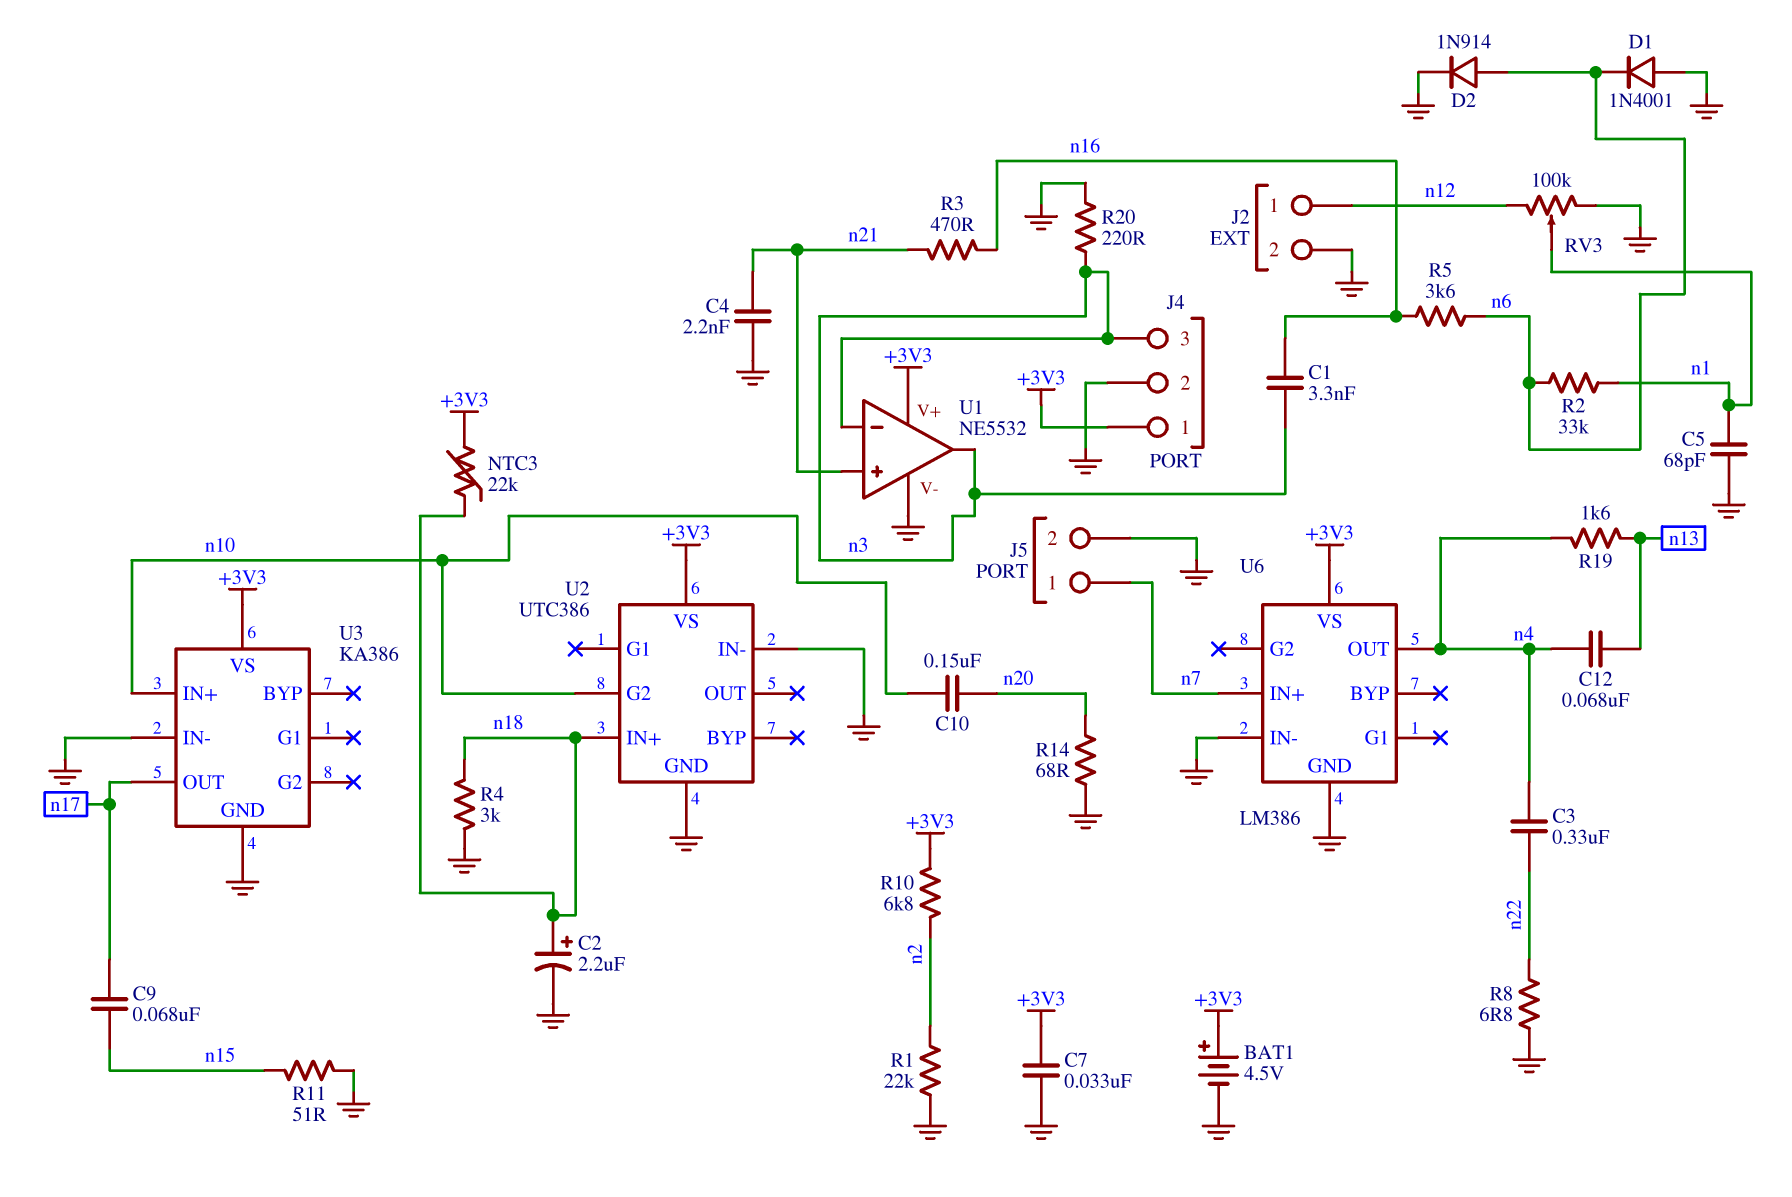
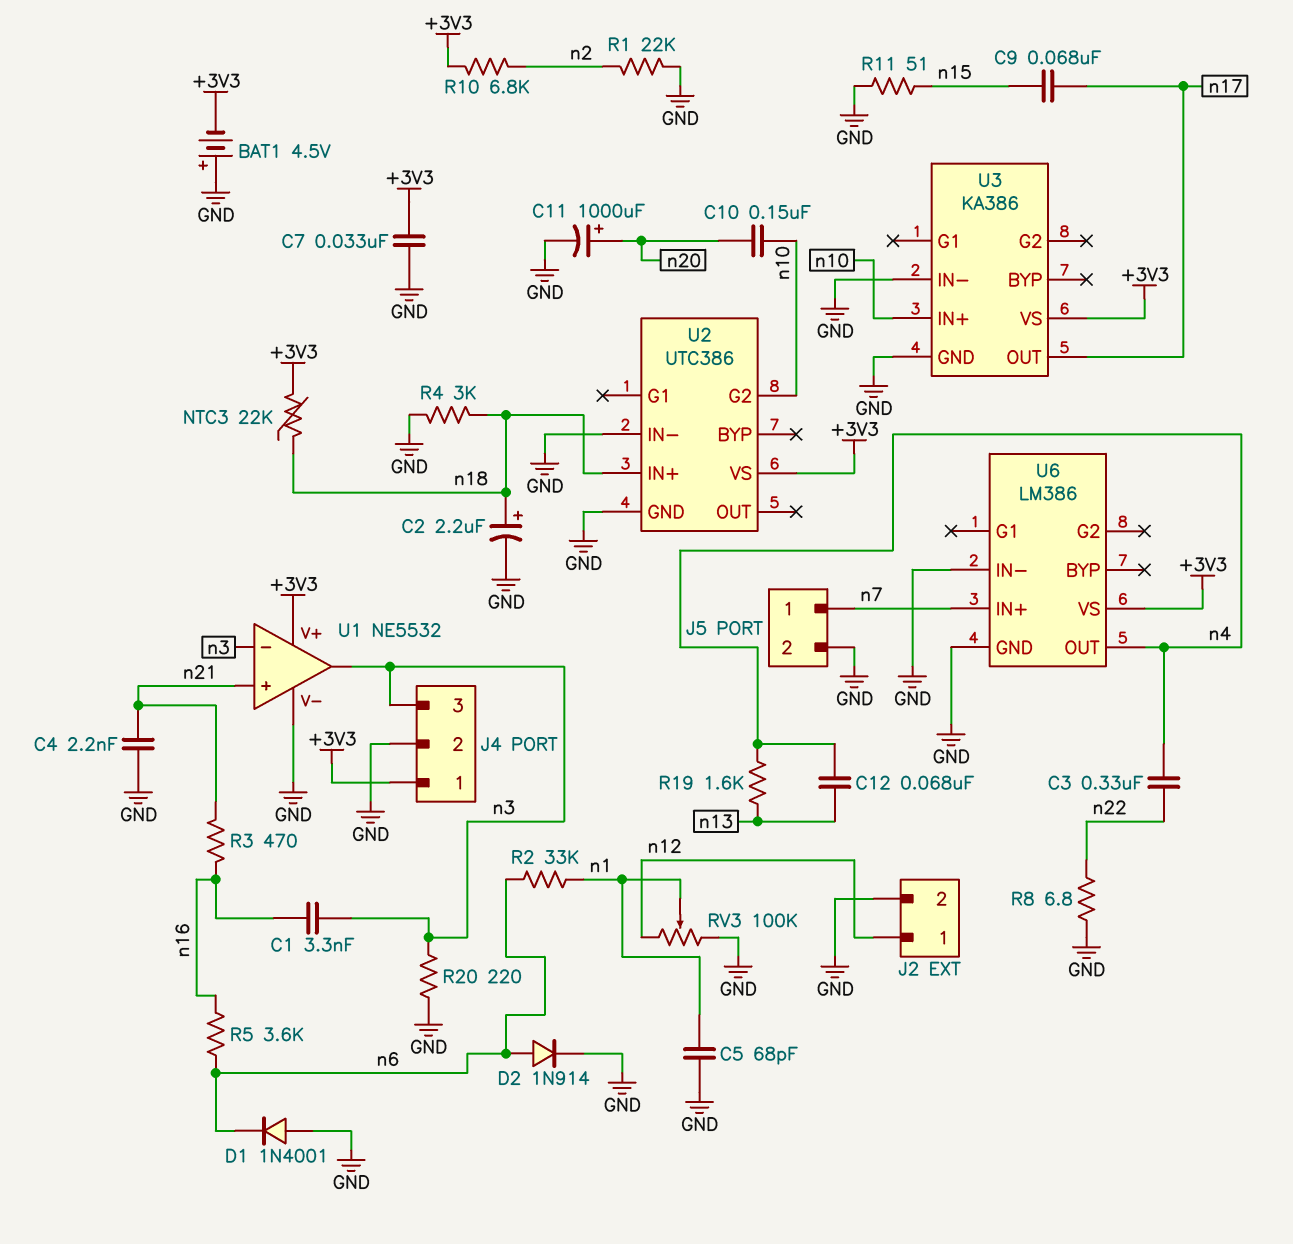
BAT1: 4.5V (plus +3V3, minus GND) -> 4.5V (plus GND, minus +3V3)
C11: none -> 1000uF (plus n20, minus GND)
R14: 68 (GND, n20) -> none

